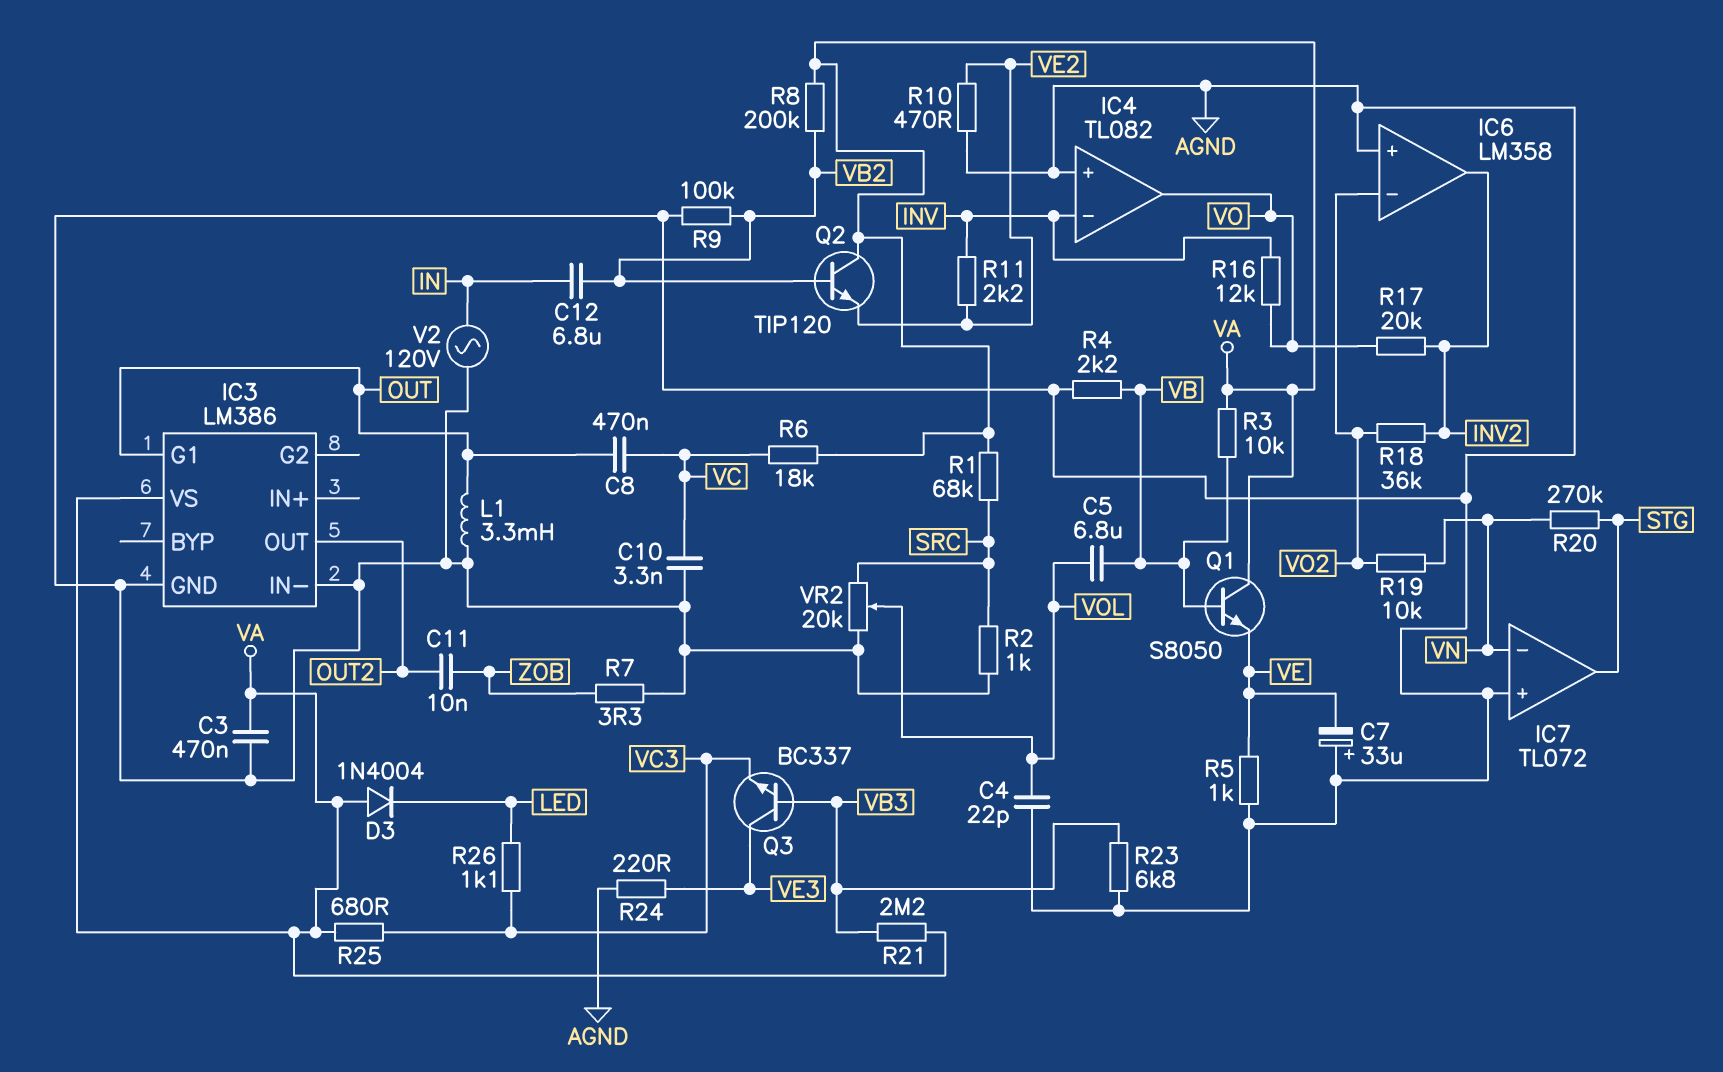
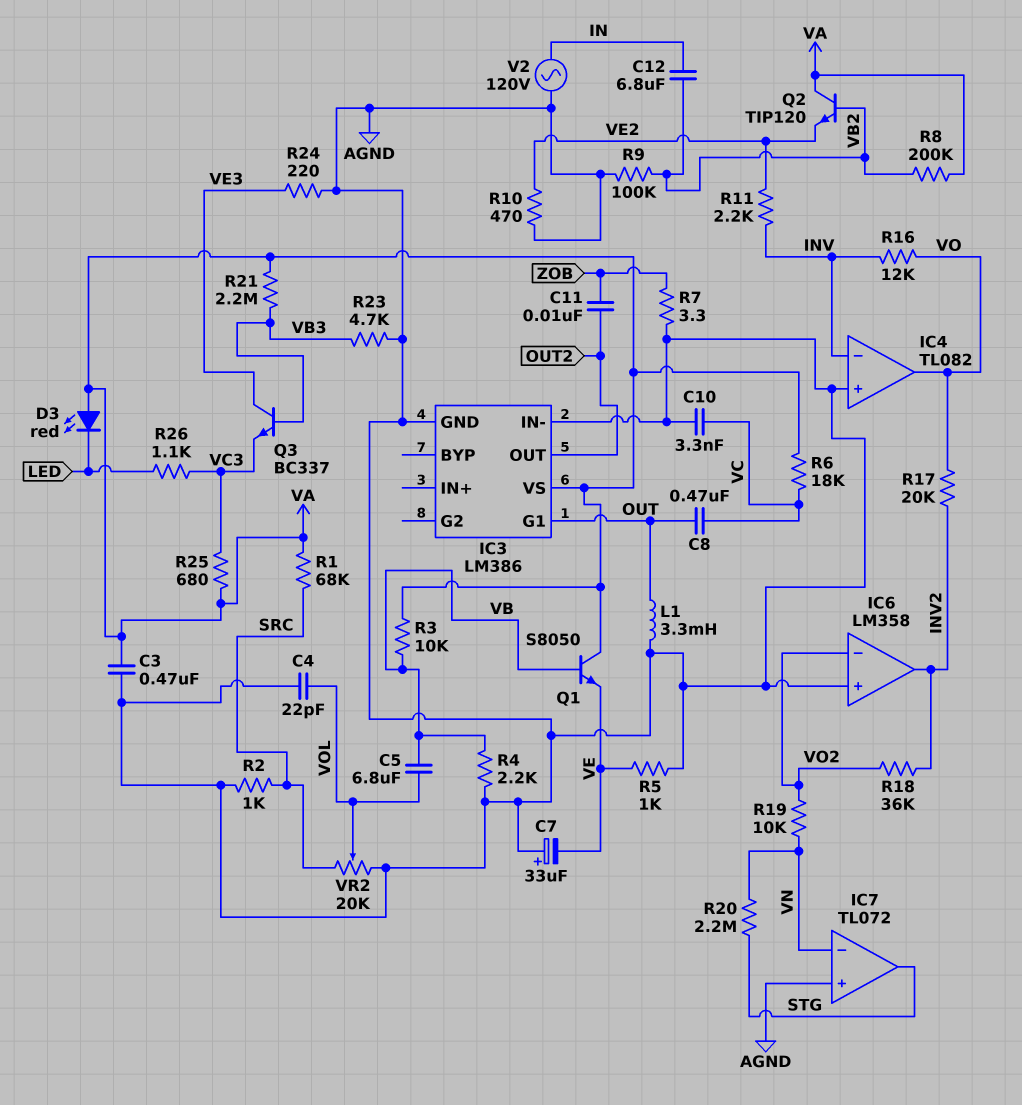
D3: diode 1N4004 (A VA, K LED) -> LED red (A VA, K LED)
R20: 270k (STG, VN) -> 2.2M (STG, VN)
R23: 6.8k (AGND, VB3) -> 4.7k (AGND, VB3)

